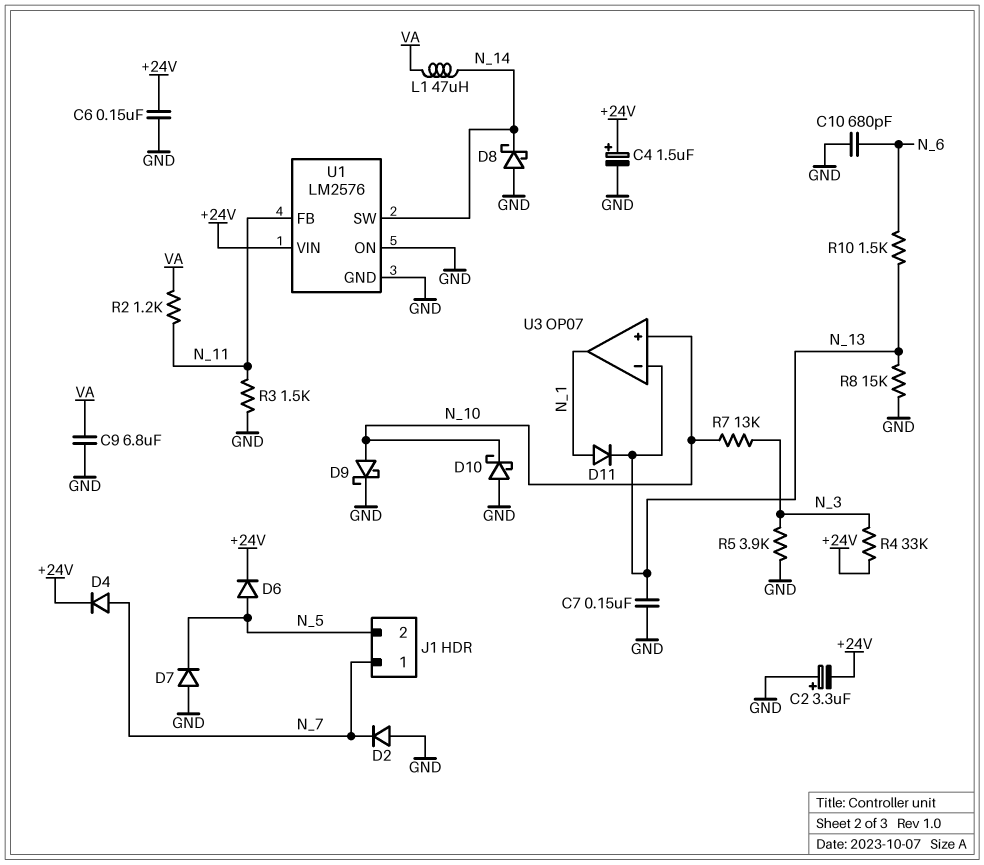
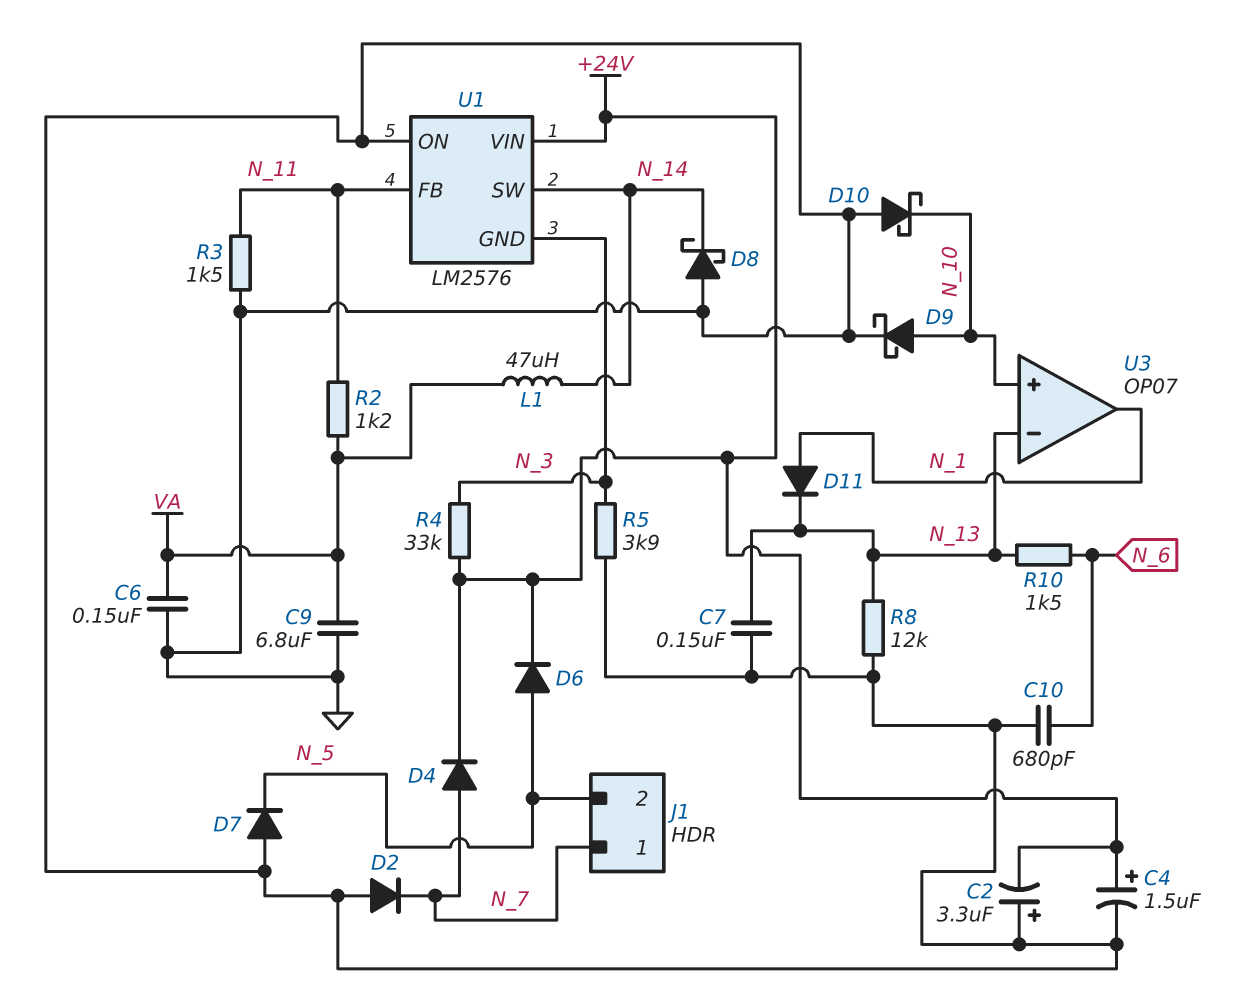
C6: 150nF (+24V, GND) -> 150nF (GND, VA)
R7: 13k (N_3, N_10) -> none
R8: 15k (GND, N_13) -> 12k (GND, N_13)
U1 pin GND: GND -> N_3

